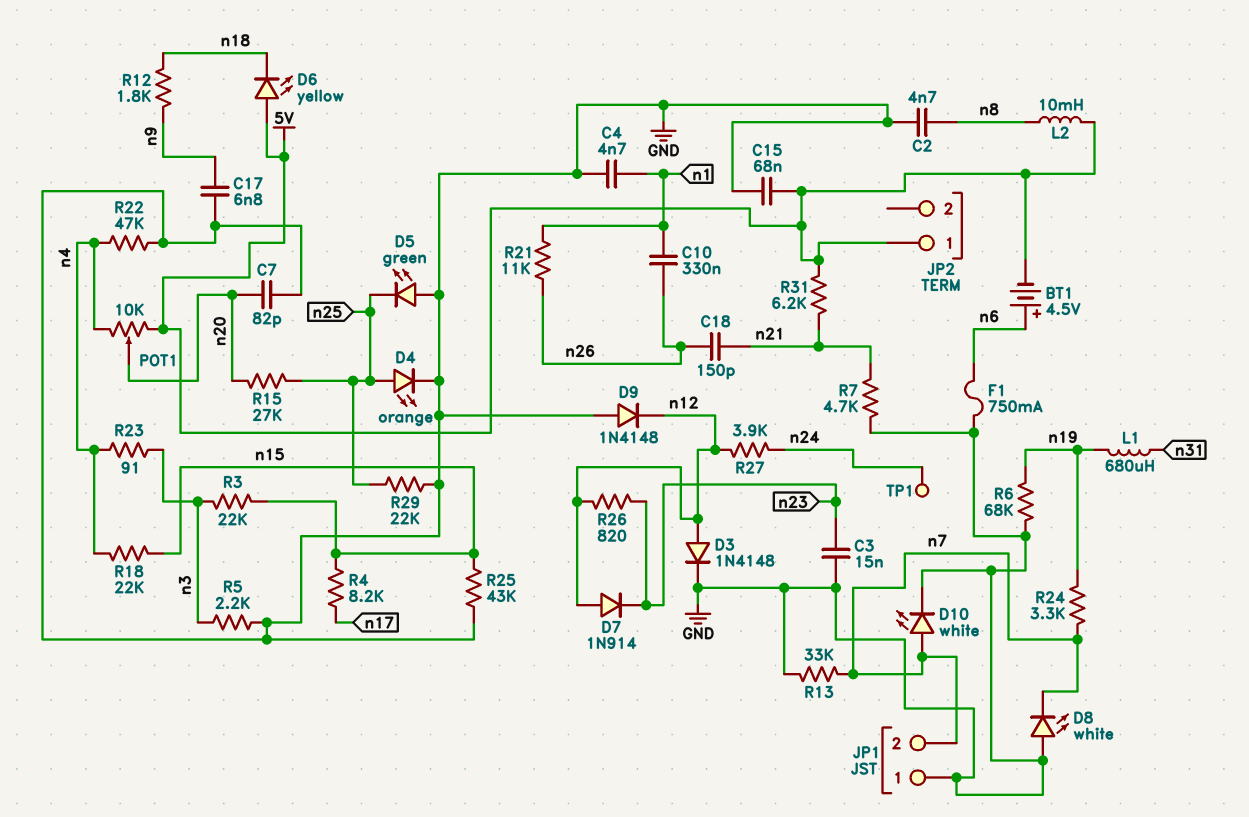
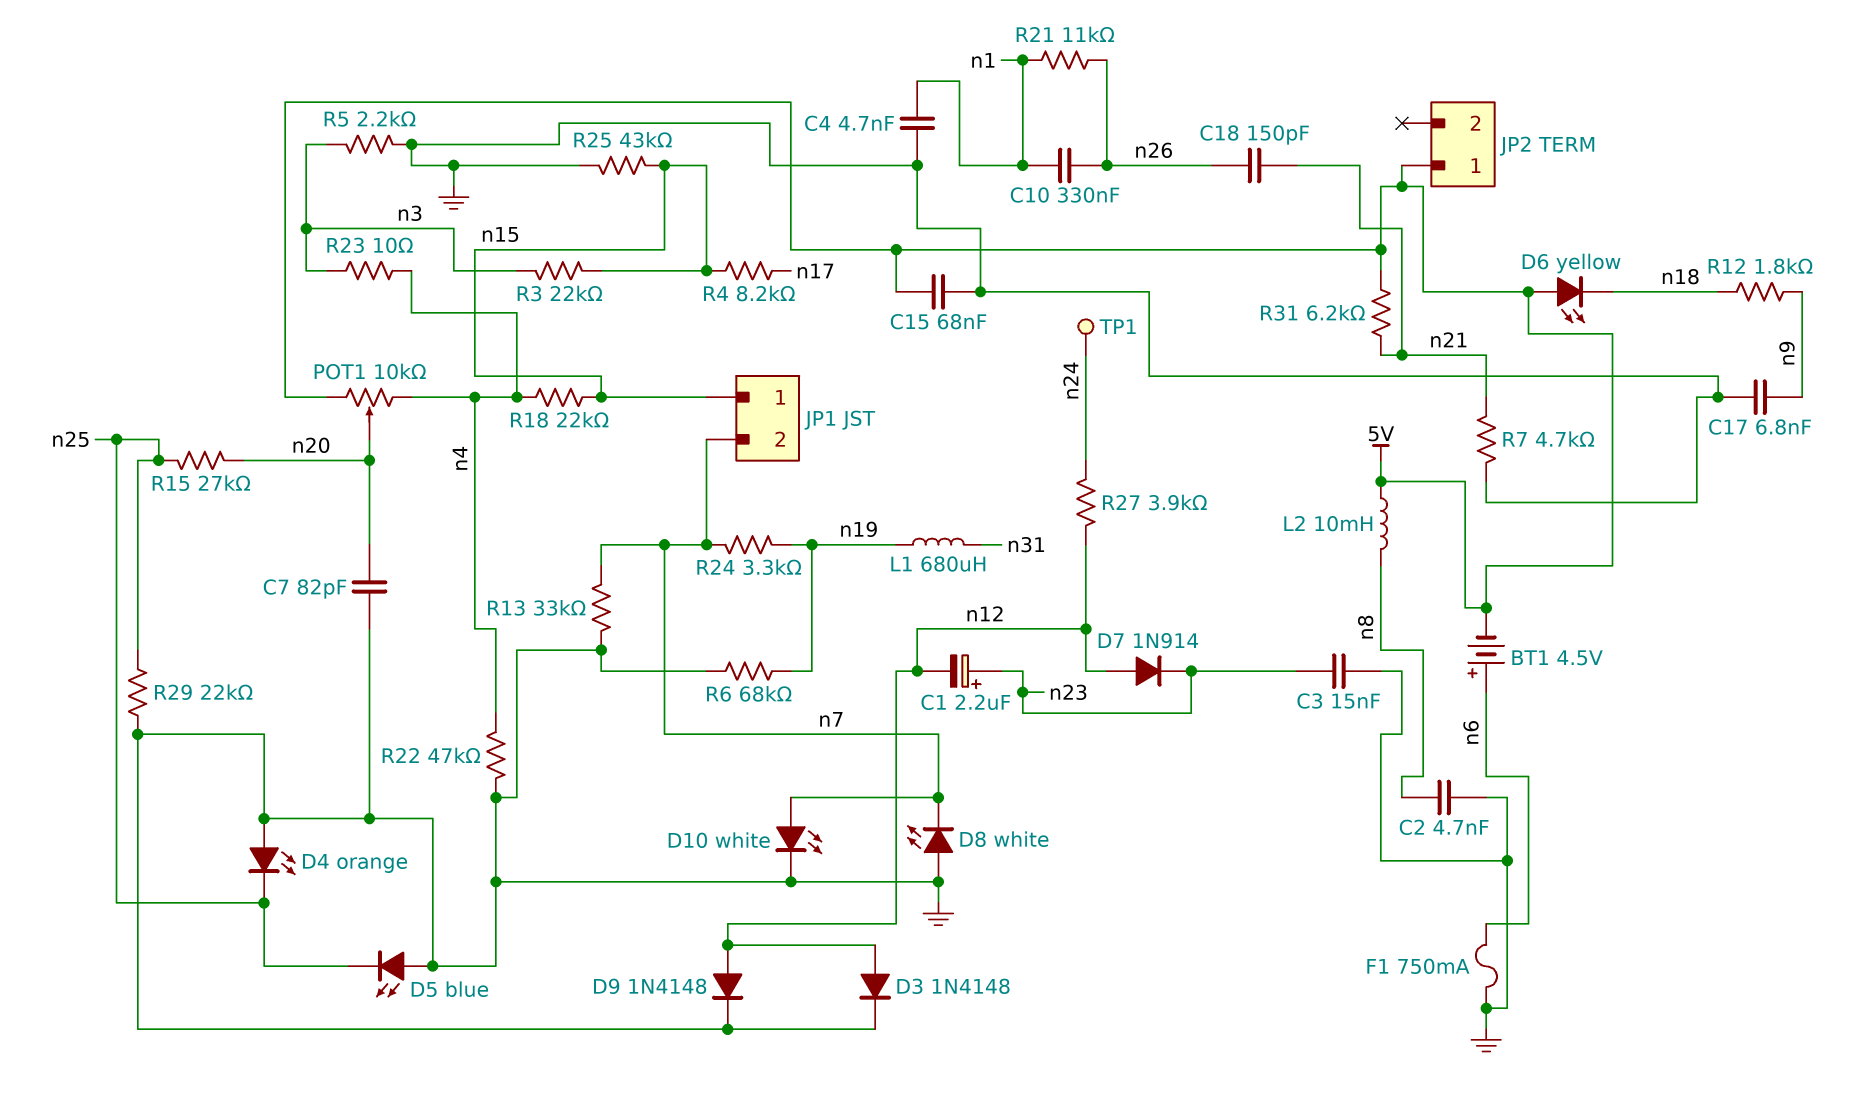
C1: none -> 2.2uF (plus n23, minus n12)
D4: LED orange (A n25, K GND) -> LED orange (A GND, K n25)
D5: LED green (A GND, K n25) -> LED blue (A GND, K n25)
D9: diode 1N4148 (A GND, K n12) -> diode 1N4148 (A n12, K GND)
JP1 pin 1: GND -> n15
R23: 91 (n3, n4) -> 10 (n3, n4)
R26: 820 (n12, n23) -> none

